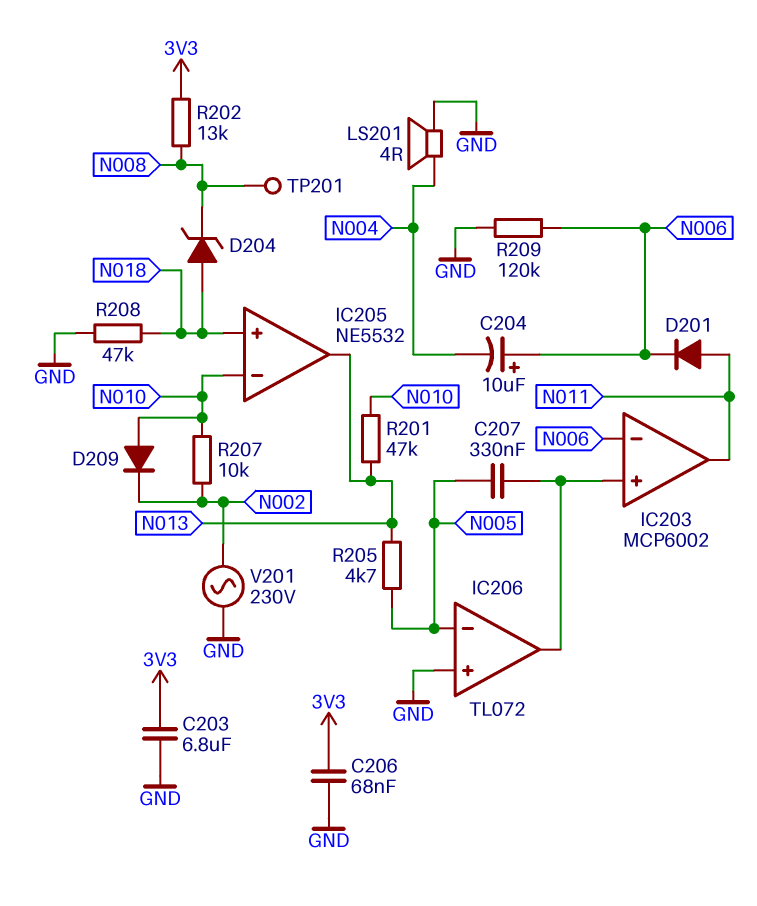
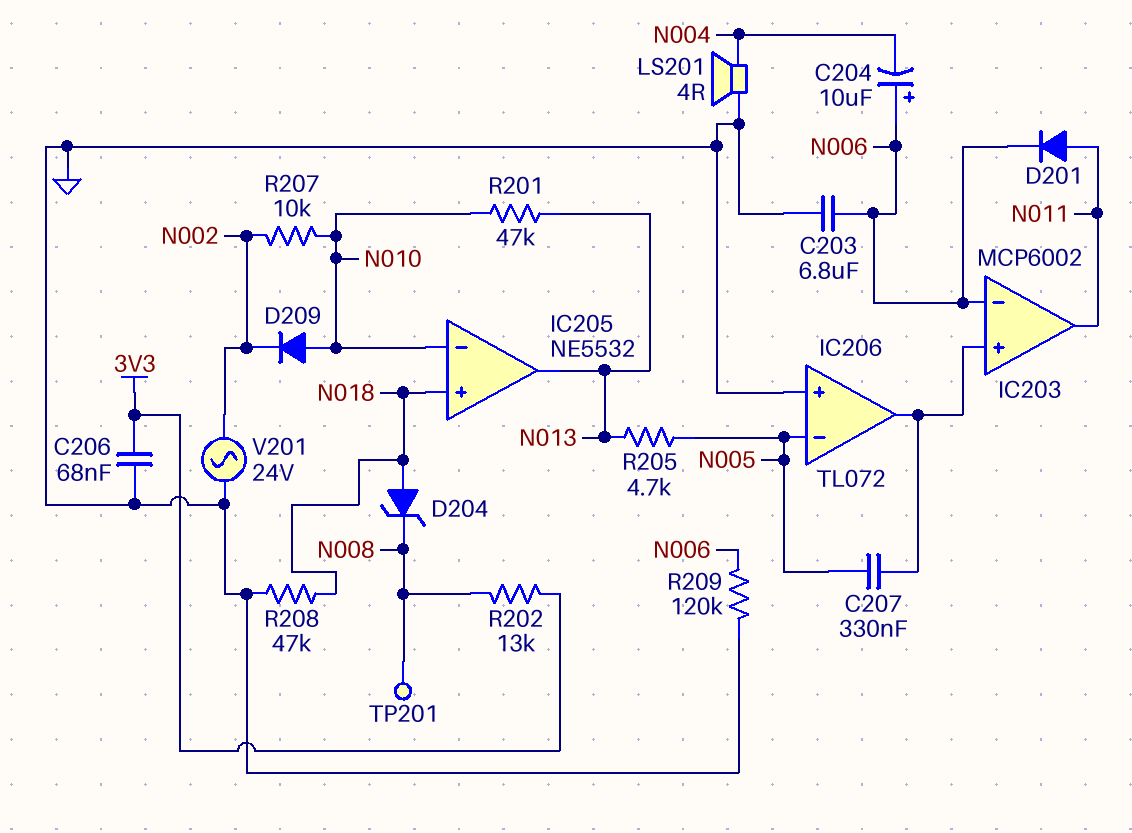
C203: 6.8uF (3V3, GND) -> 6.8uF (GND, N006)
V201: AC 230V (GND, N002) -> AC 24V (GND, N002)

